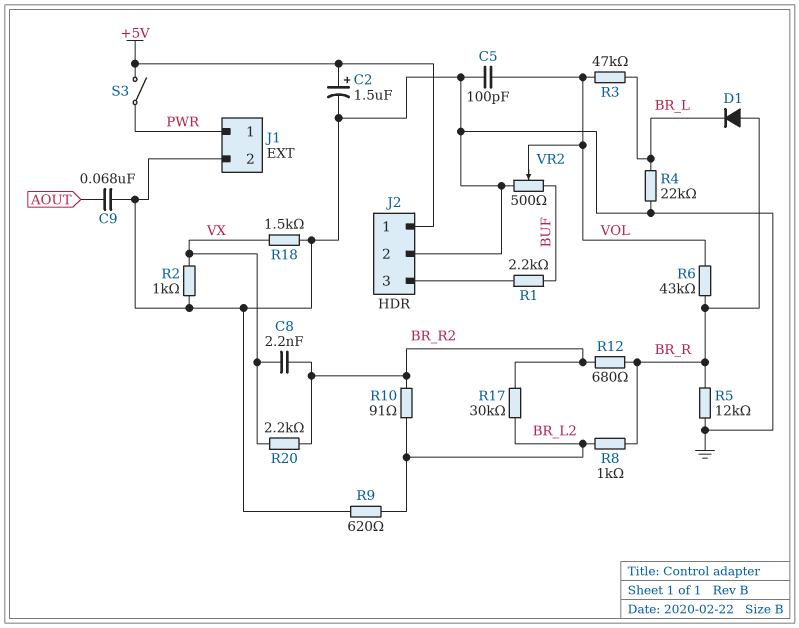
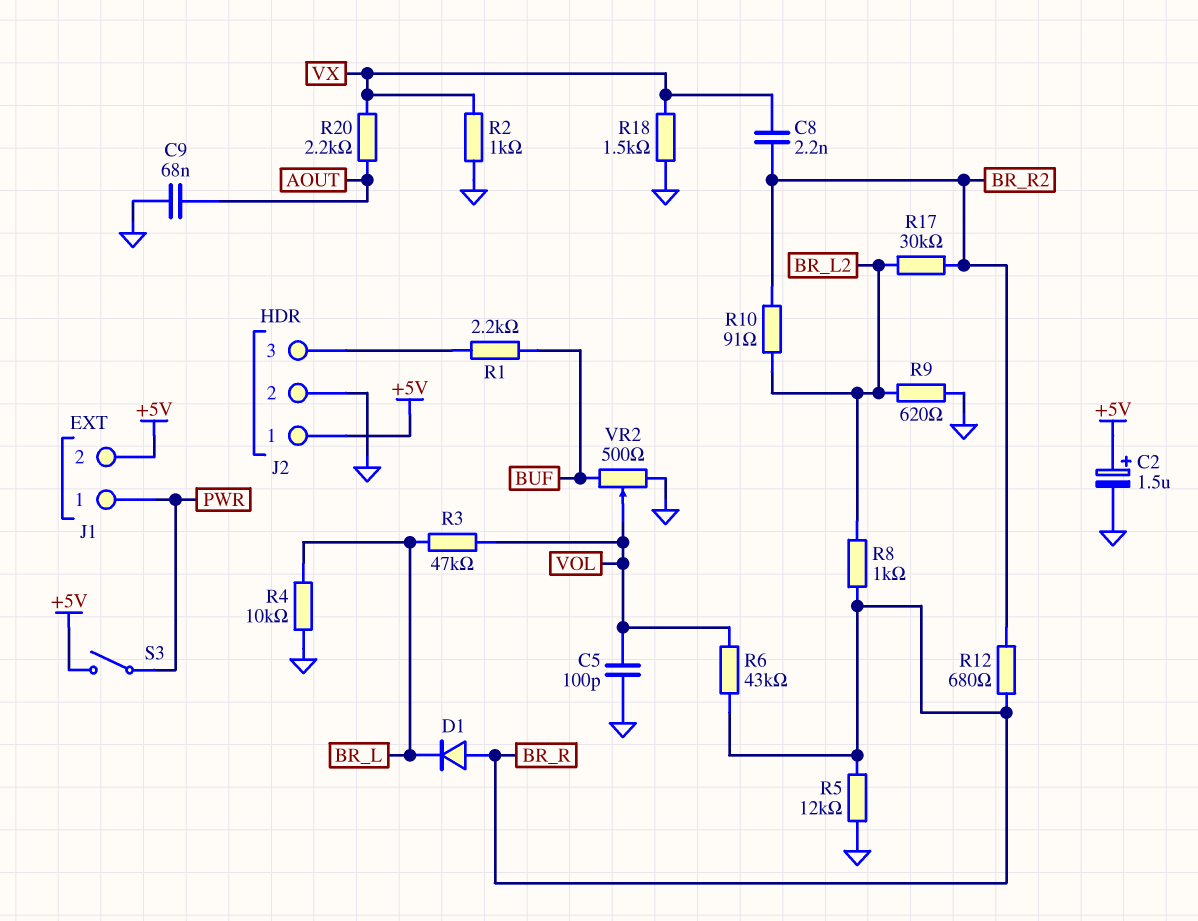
J1 pin 2: GND -> +5V
R4: 22k (BR_L, GND) -> 10k (BR_L, GND)
R20: 2.2k (BR_R2, VX) -> 2.2k (AOUT, VX)

